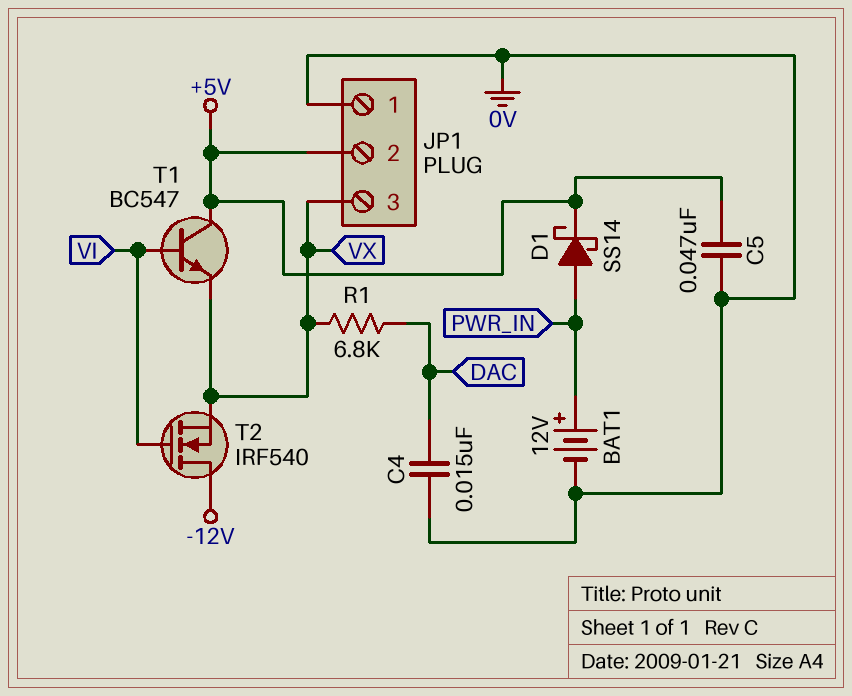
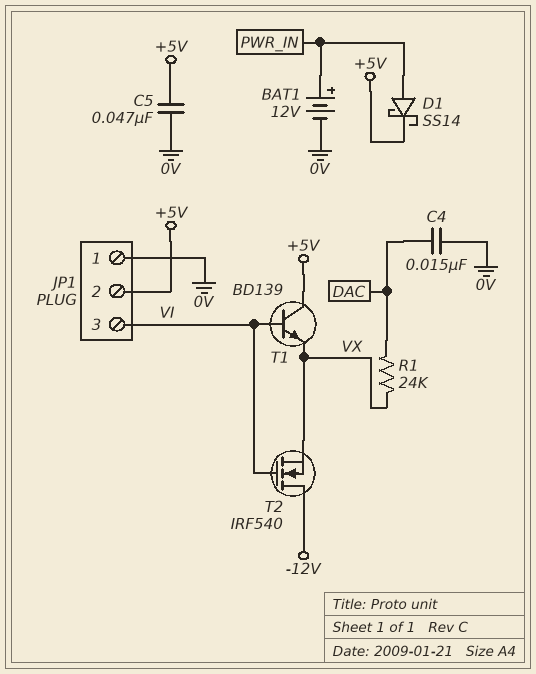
JP1 pin 3: VX -> VI
R1: 6.8k (DAC, VX) -> 24k (DAC, VX)
T1: NPN BC547 (B VI, C +5V, E VX) -> NPN BD139 (B VI, C +5V, E VX)

